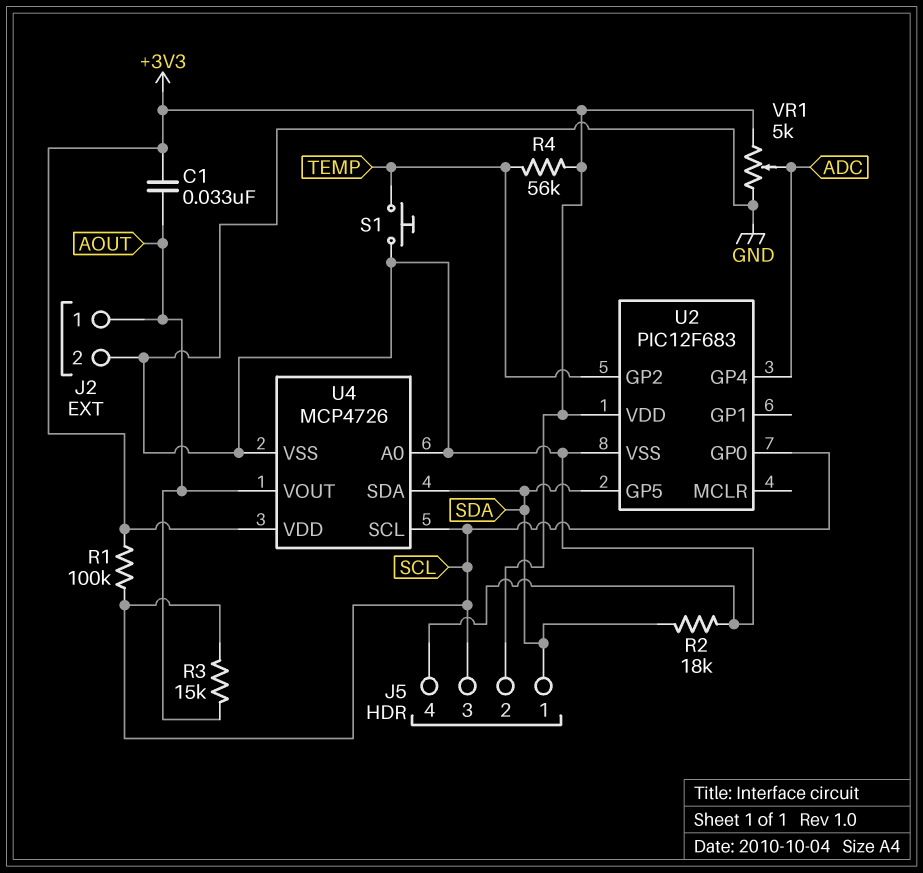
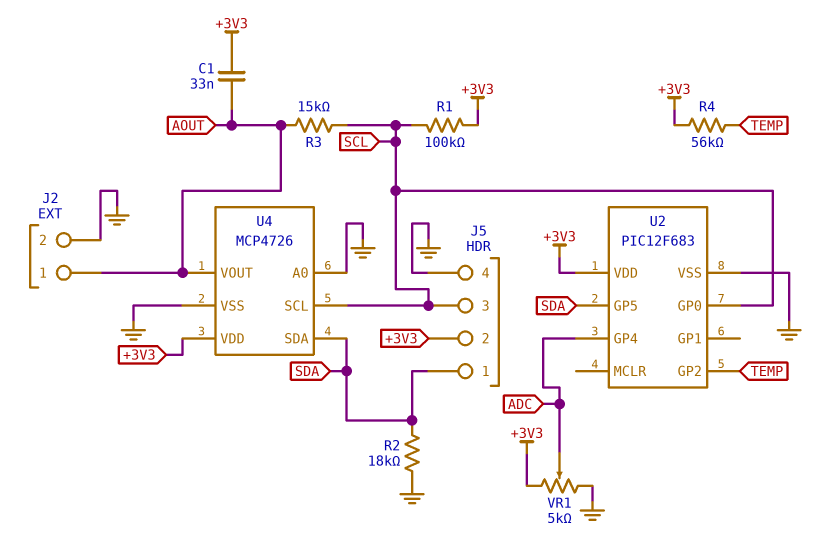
S1: button (GND, TEMP) -> none

